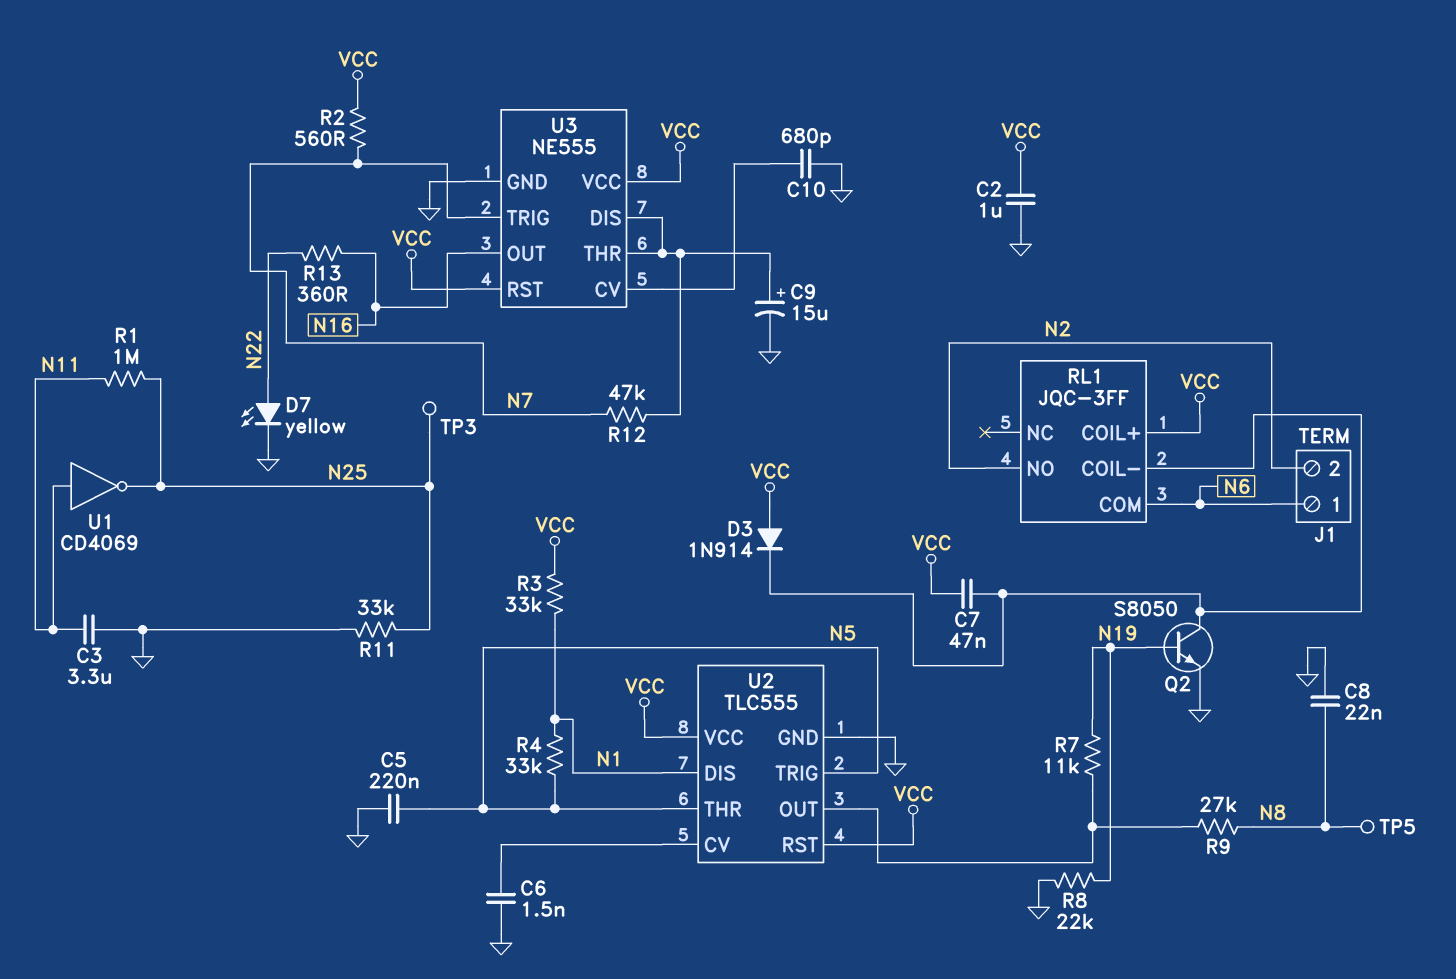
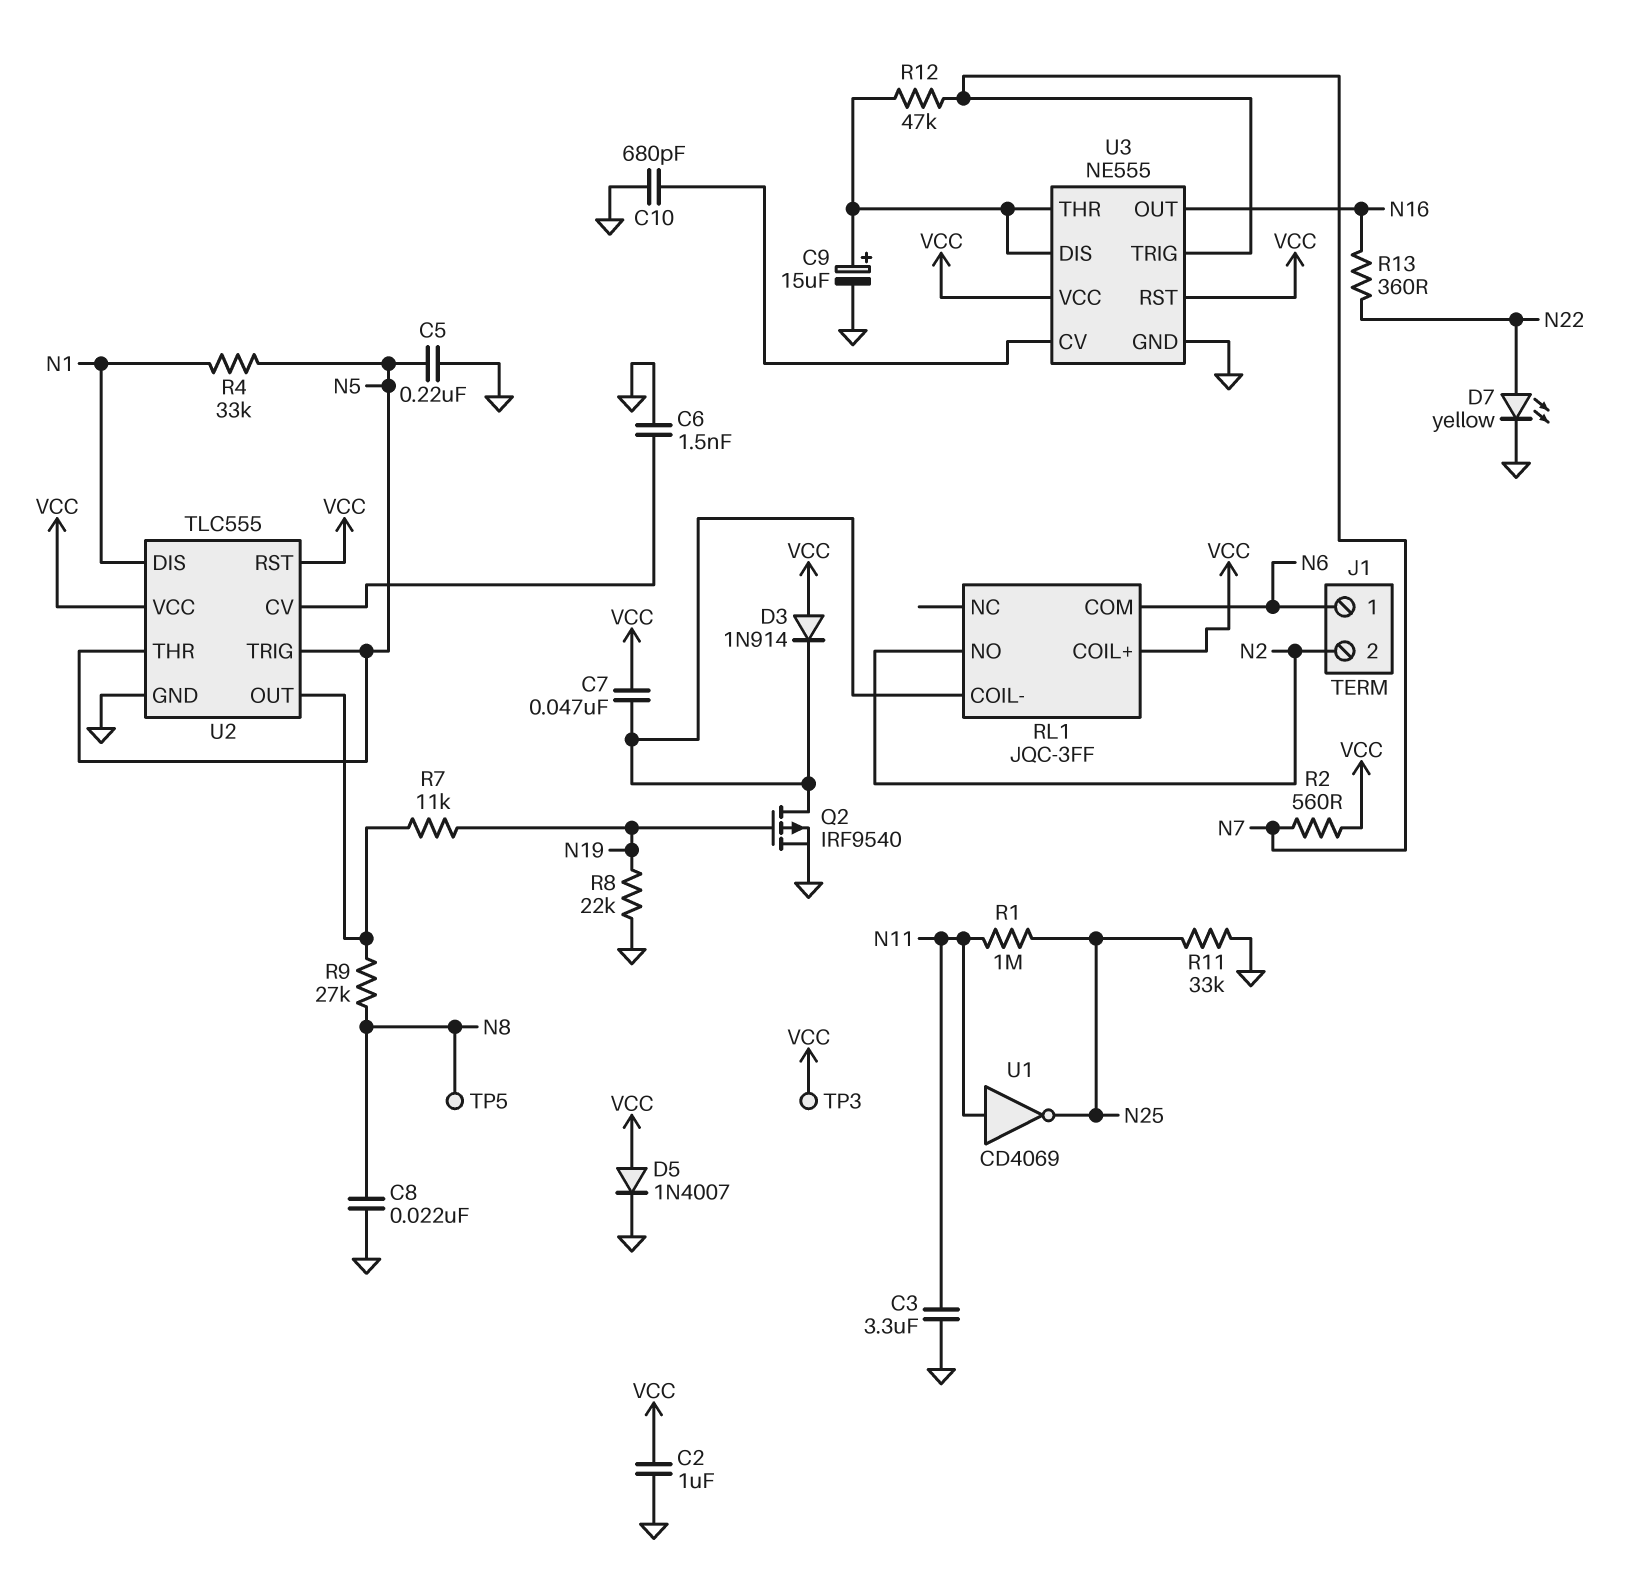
D5: none -> diode 1N4007 (A VCC, K GND)
Q2: NPN S8050 (B N19, C RL1/COIL-, E GND) -> PMOS IRF9540 (G N19, D RL1/COIL-, S GND)
R3: 33k (N1, VCC) -> none
TP3: test point (N25) -> test point (VCC)

